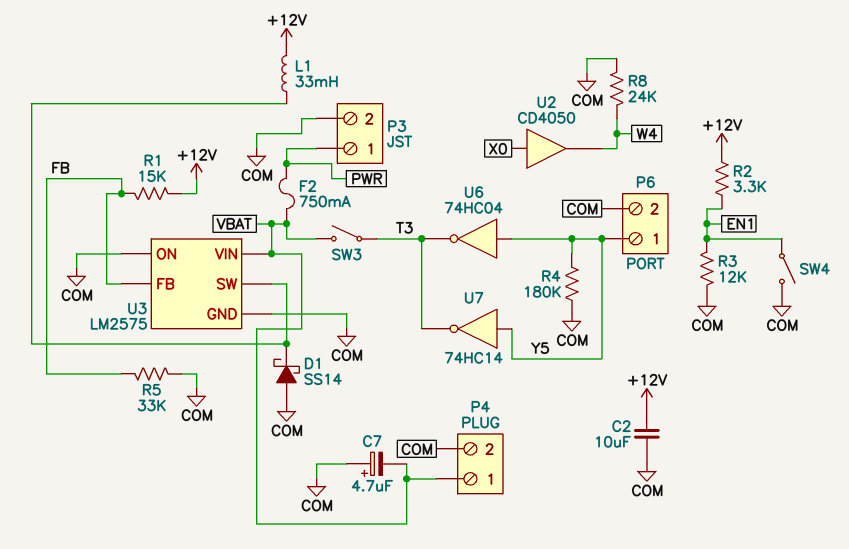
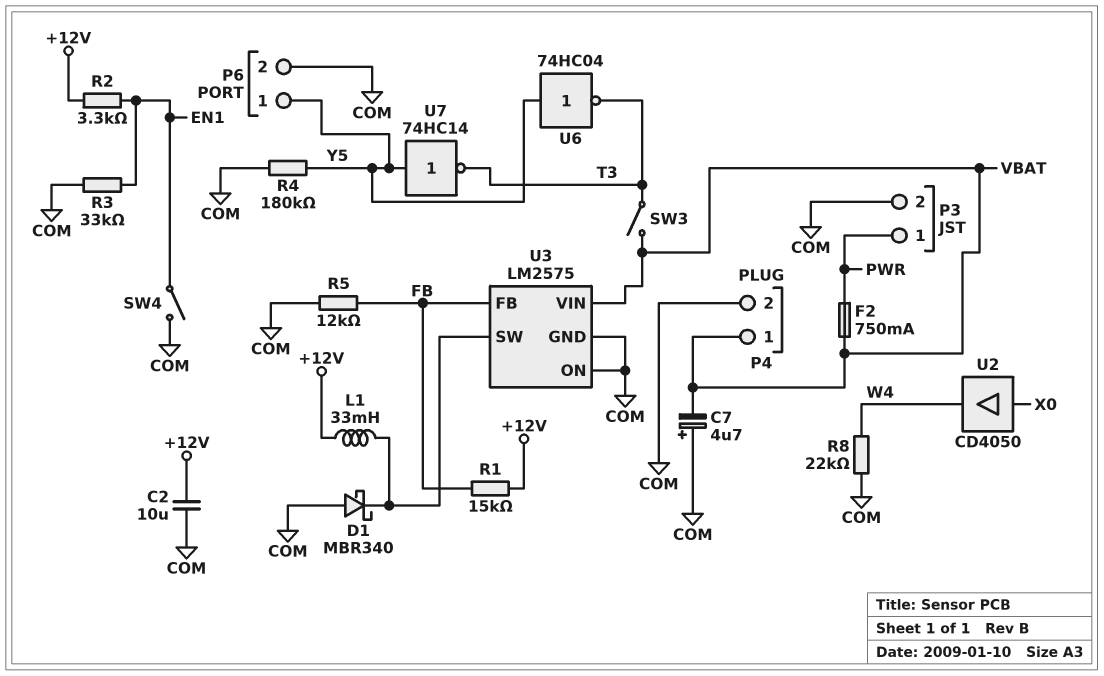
D1: schottky SS14 (A COM, K U3/SW) -> schottky MBR340 (A COM, K U3/SW)
R3: 12k (COM, EN1) -> 33k (COM, EN1)
R5: 33k (COM, FB) -> 12k (COM, FB)
R8: 24k (COM, W4) -> 22k (COM, W4)

